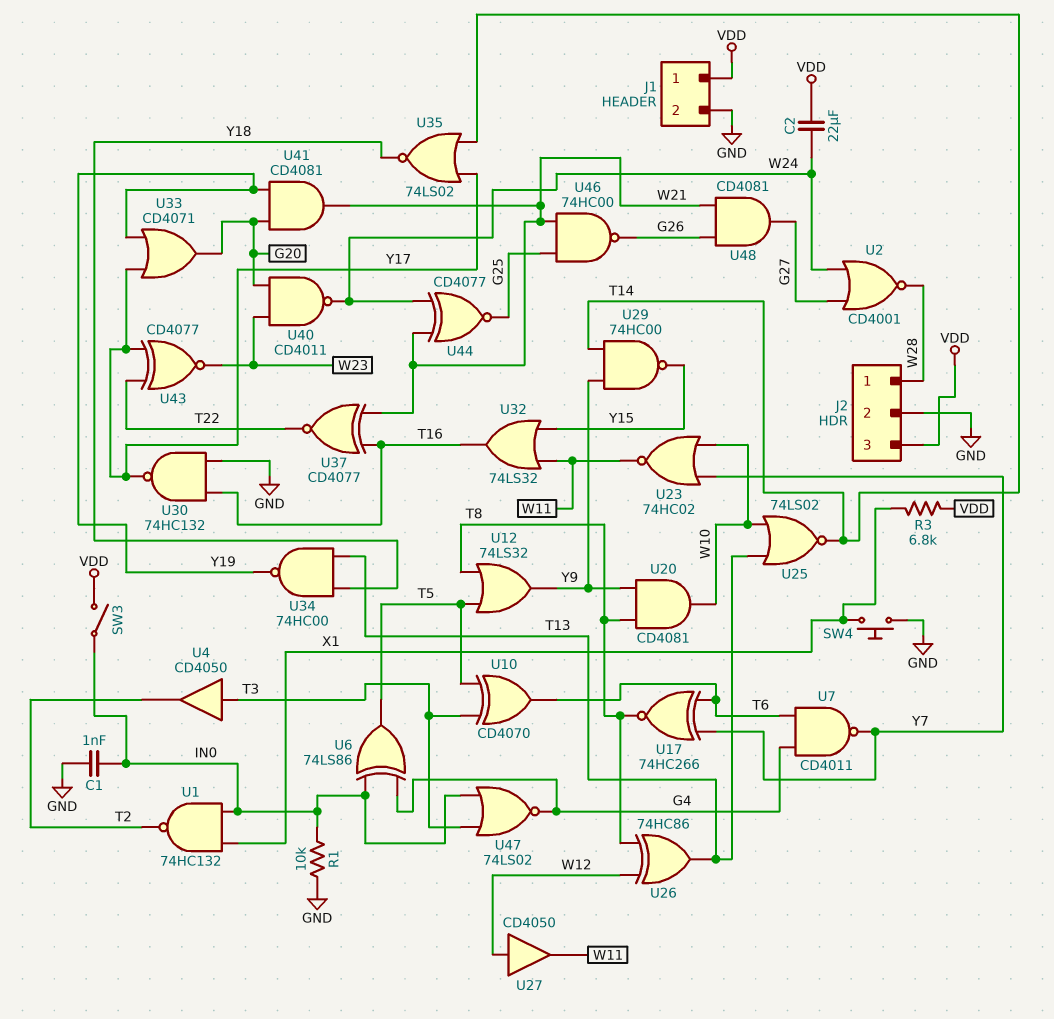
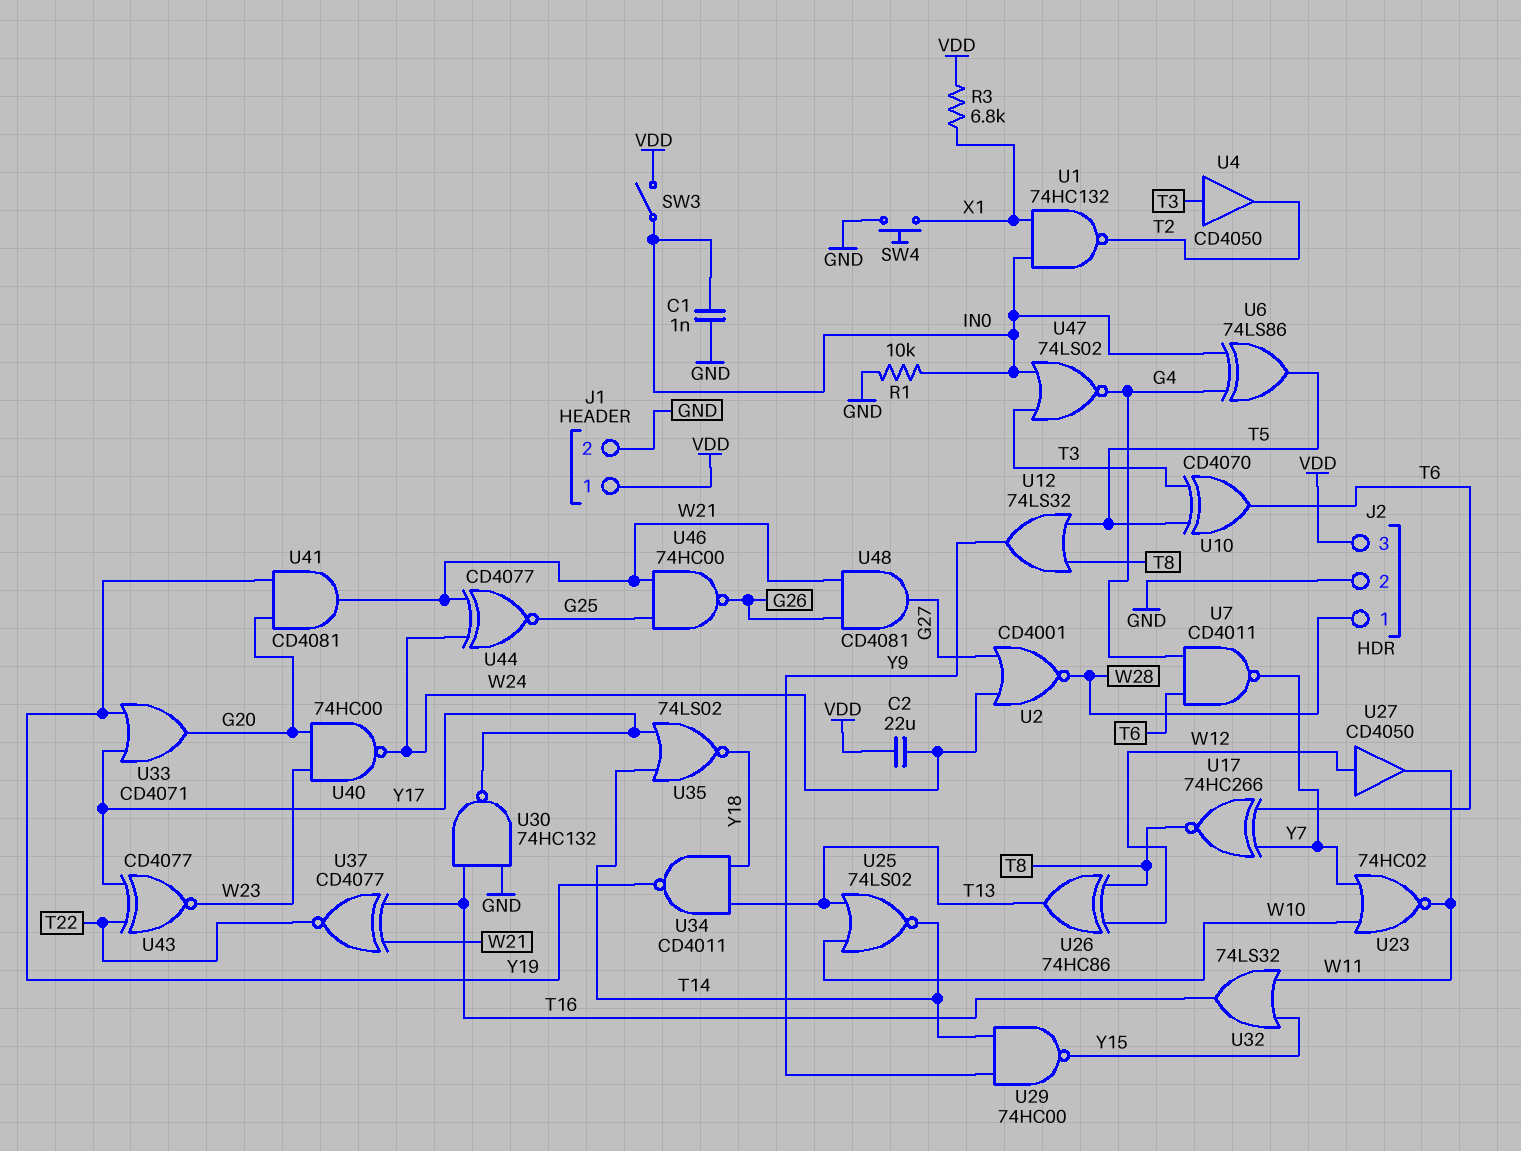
U20: AND CD4081 (in T8, in Y9, out W10) -> none
U34: NAND 74HC00 (in T13, in Y18, out Y19) -> NAND CD4011 (in T13, in Y18, out Y19)
U40: NAND CD4011 (in G20, in W23, out W24) -> NAND 74HC00 (in G20, in W23, out W24)

